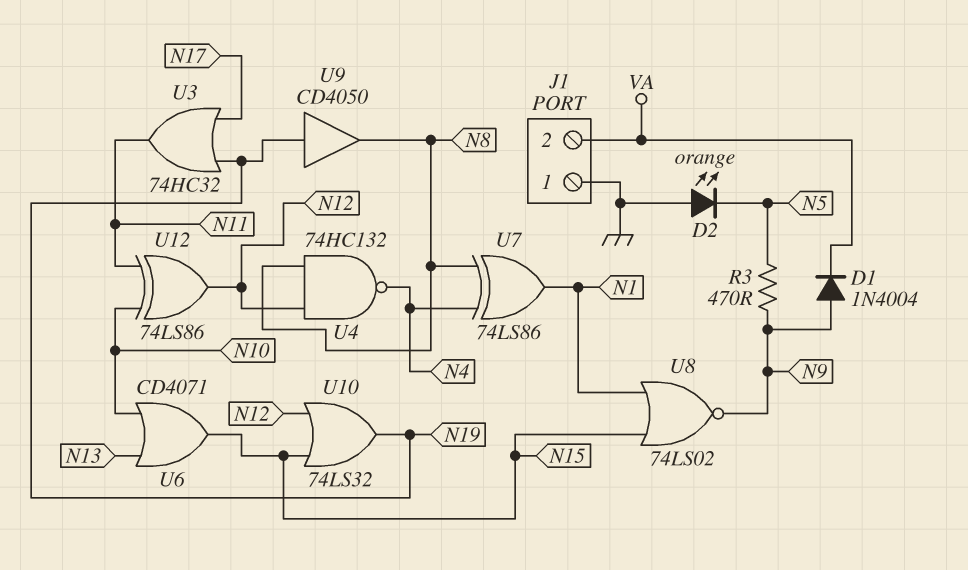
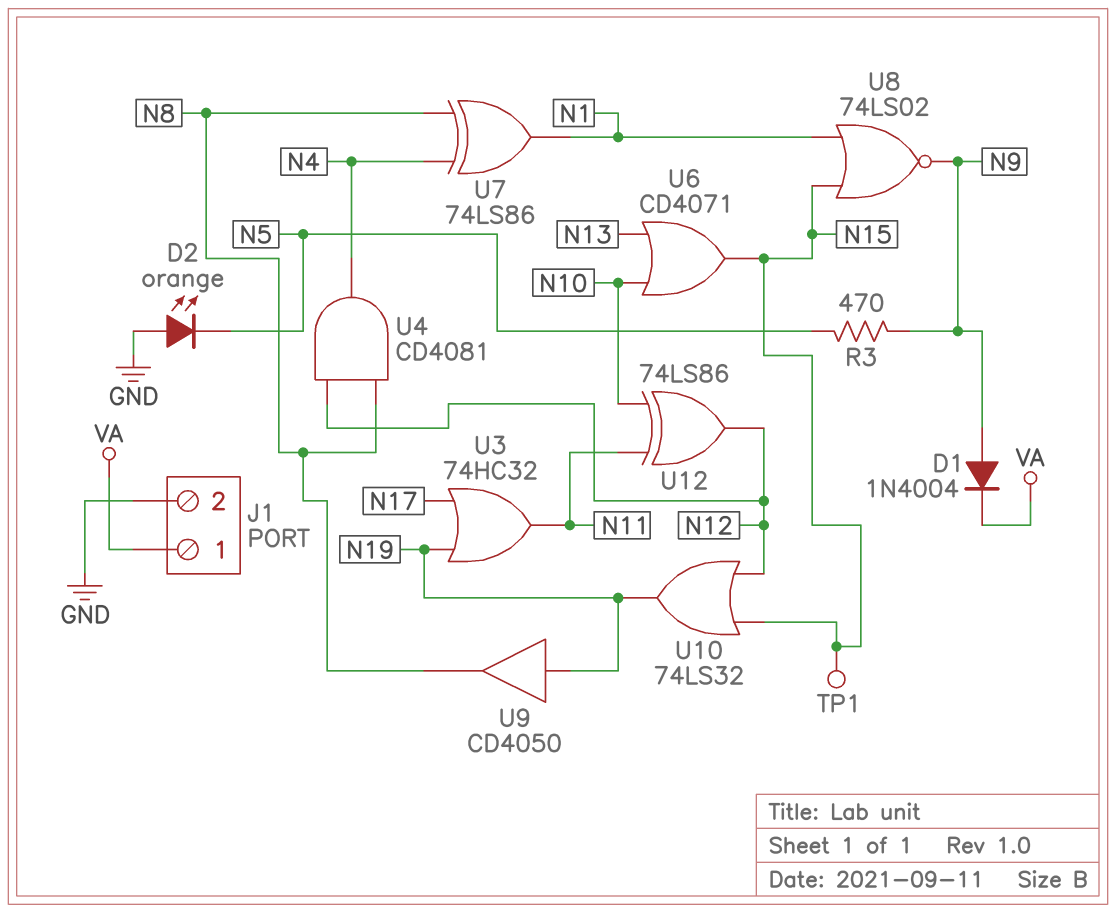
J1 pin 1: GND -> VA
J1 pin 2: VA -> GND
TP1: none -> test point (N15)
U4: NAND 74HC132 (in N8, in N12, out N4) -> AND CD4081 (in N8, in N12, out N4)

